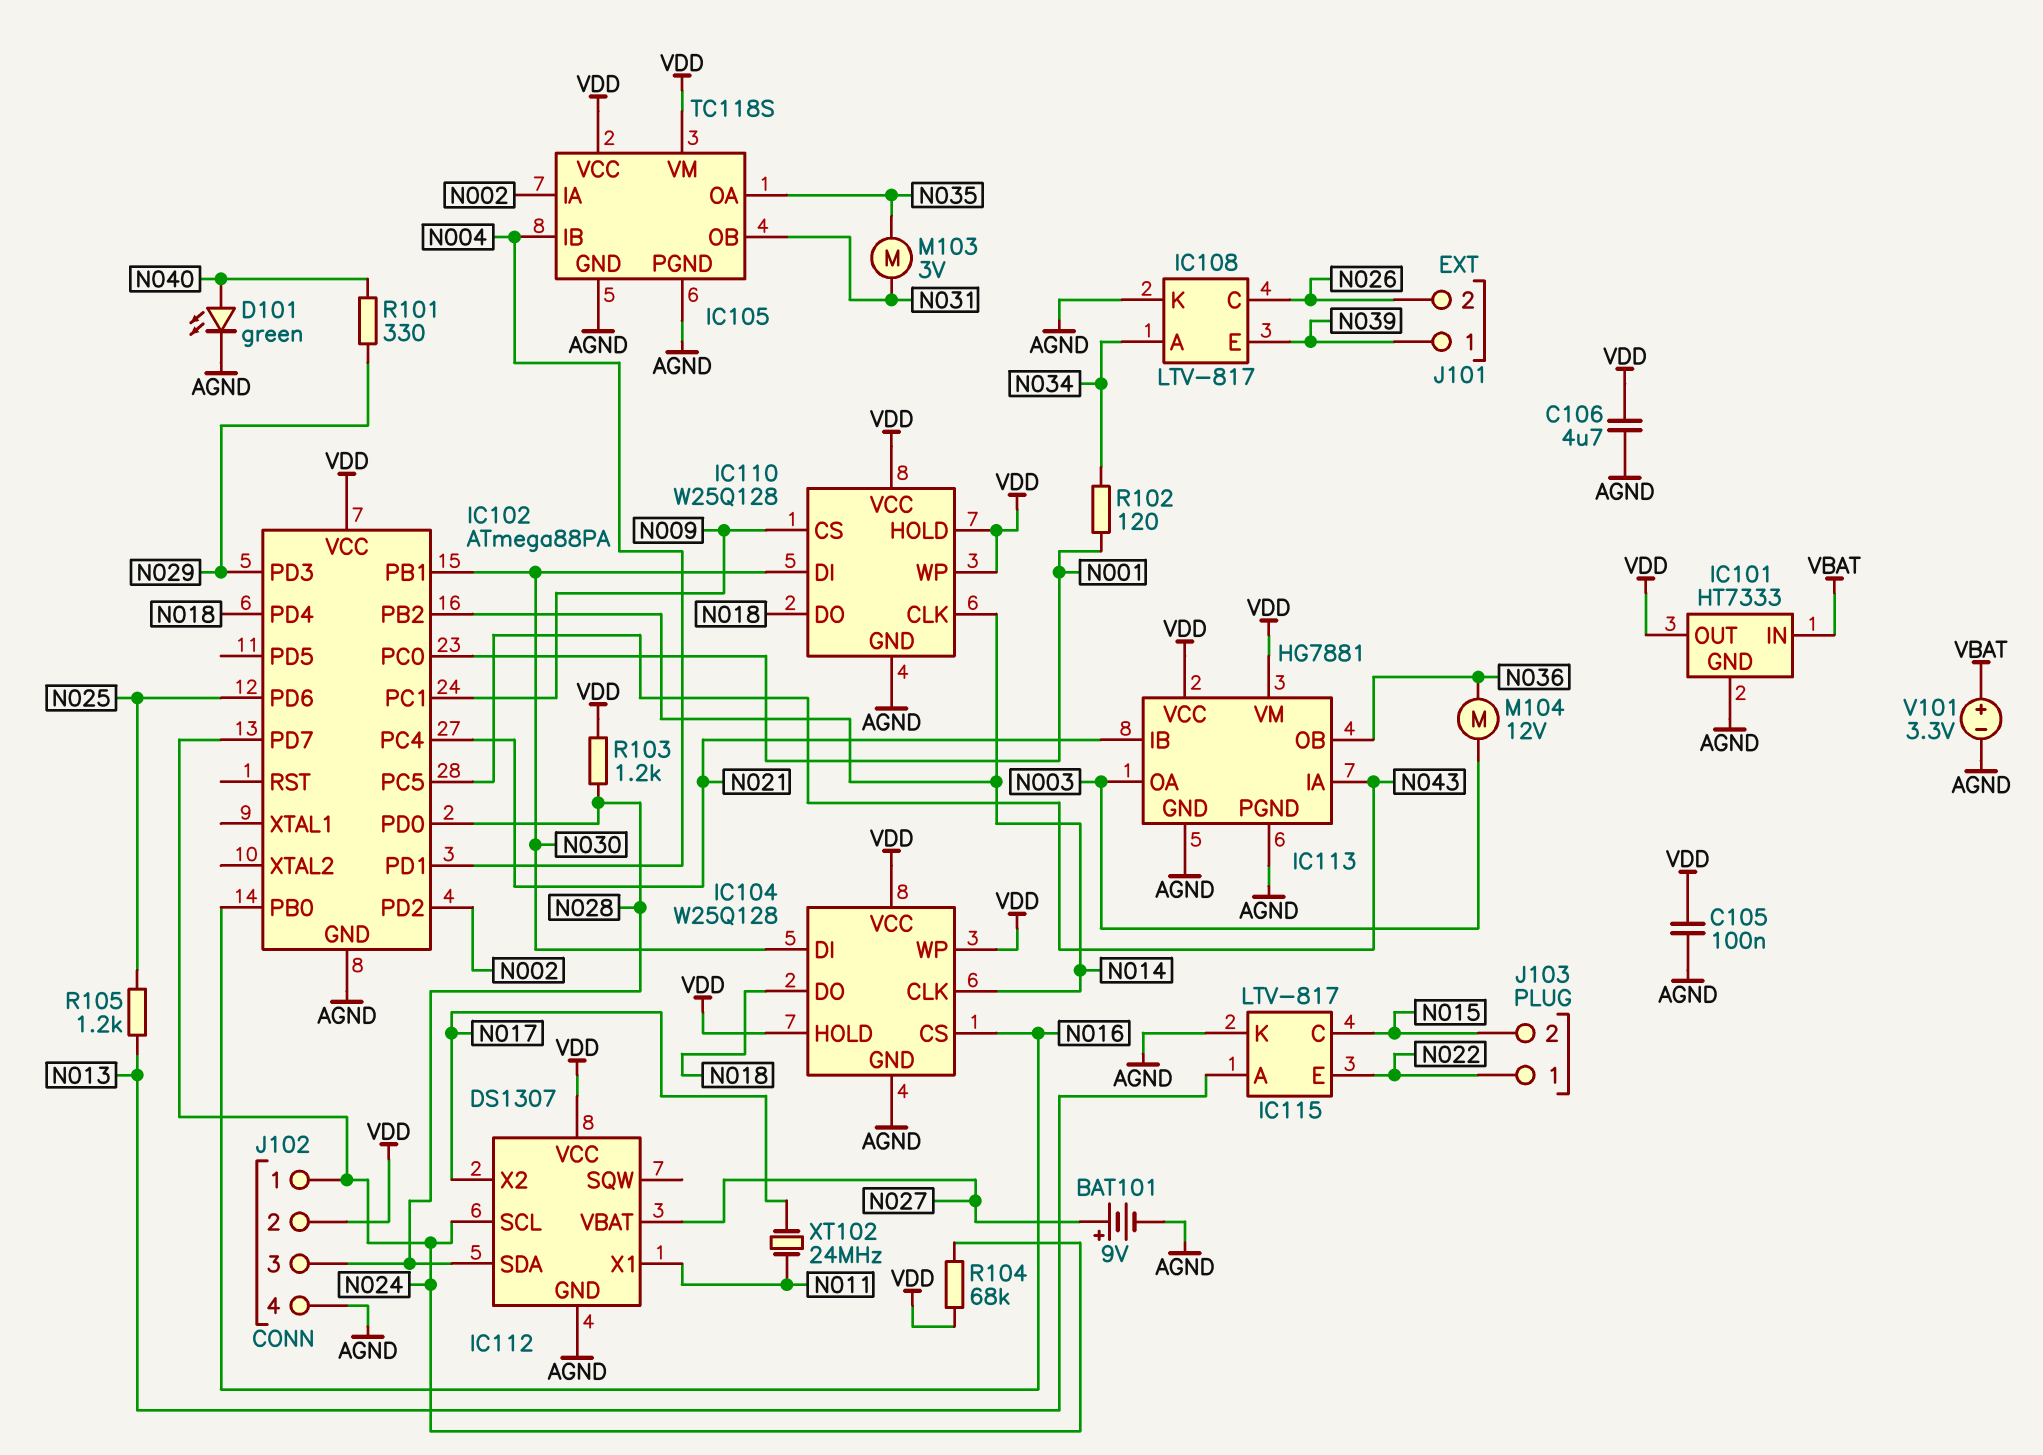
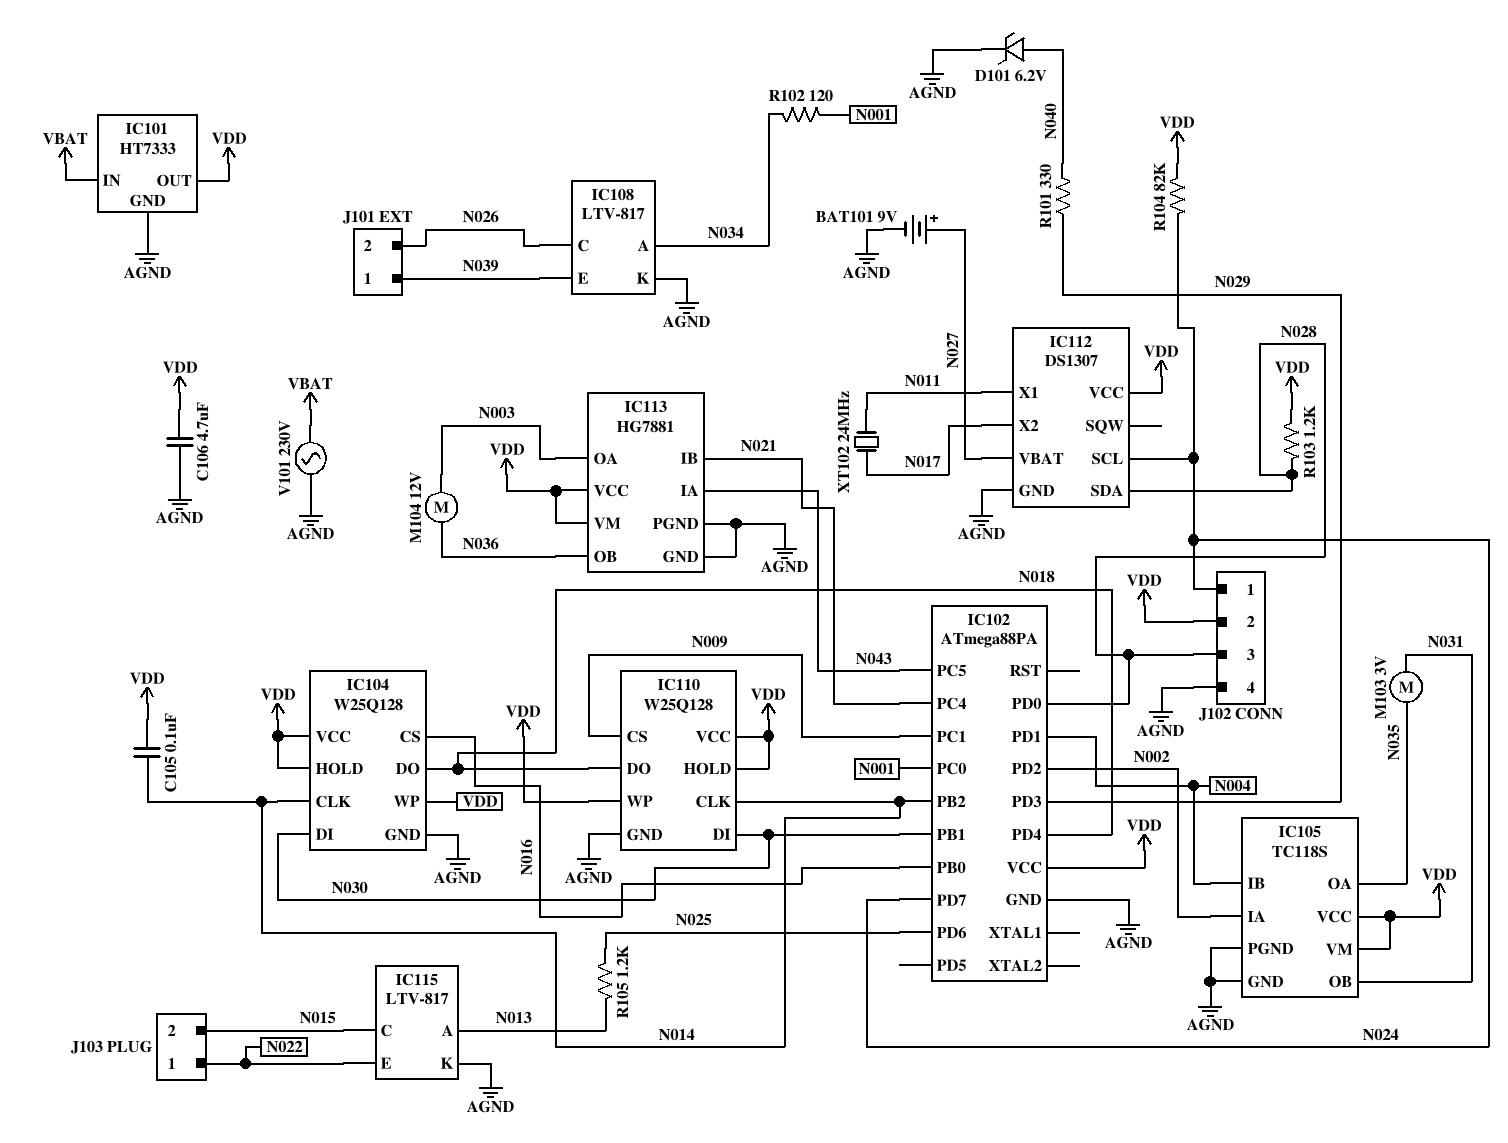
C105: 100nF (AGND, VDD) -> 100nF (N014, VDD)
D101: LED green (A N040, K AGND) -> zener 6.2V (A N040, K AGND)
R104: 68k (N024, VDD) -> 82k (N024, VDD)
V101: 3.3V (plus VBAT, minus AGND) -> AC 230V (AGND, VBAT)

